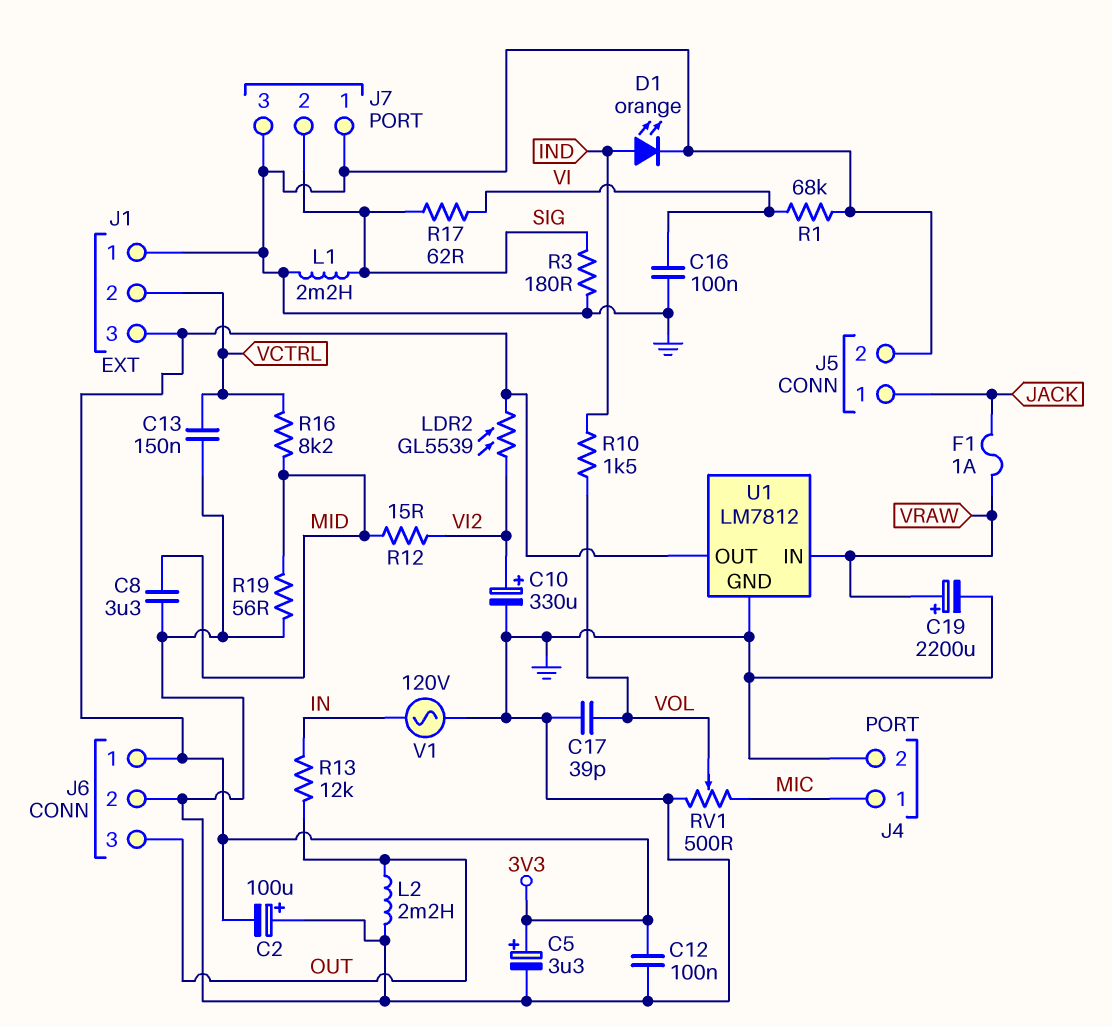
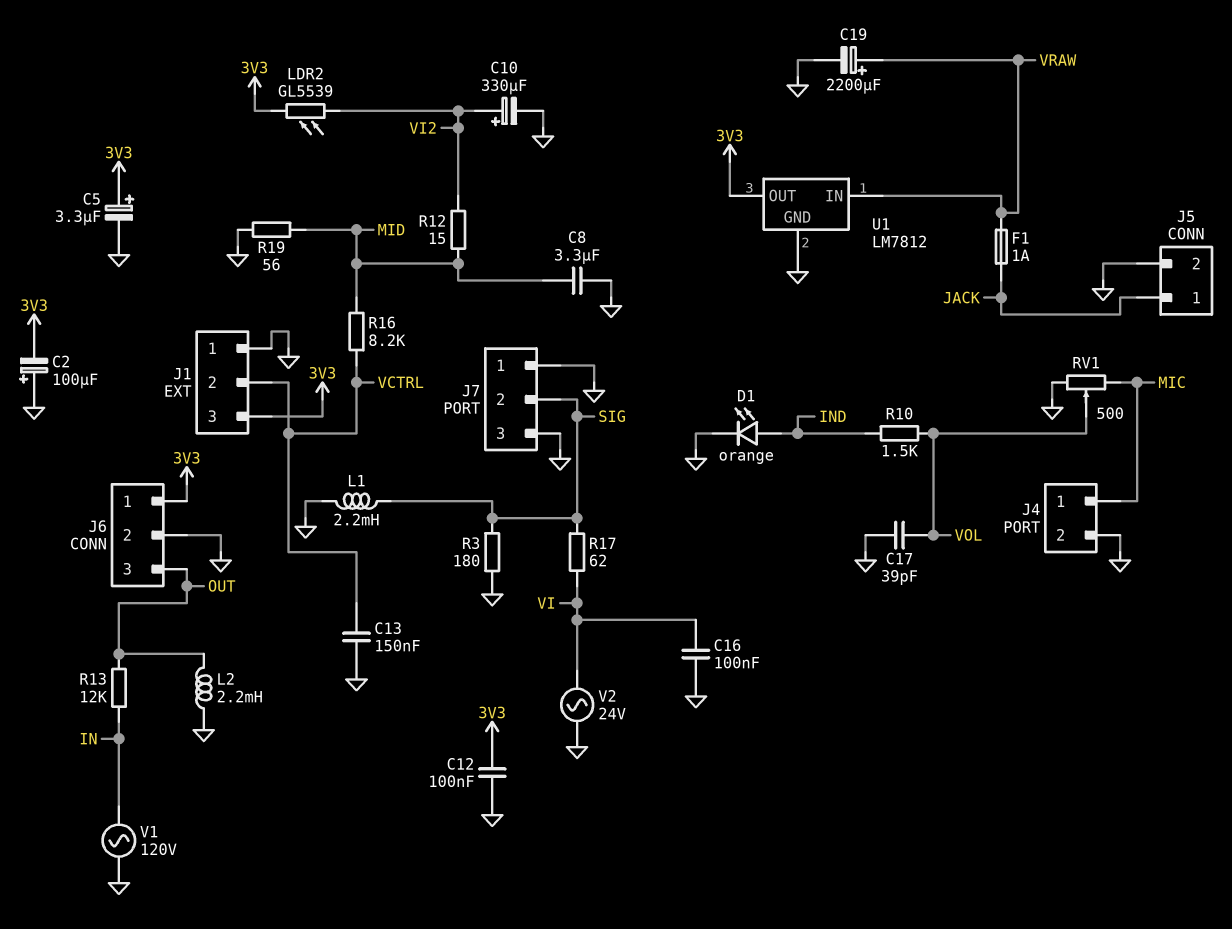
R1: 68k (GND, VI) -> none
V2: none -> AC 24V (GND, VI)

